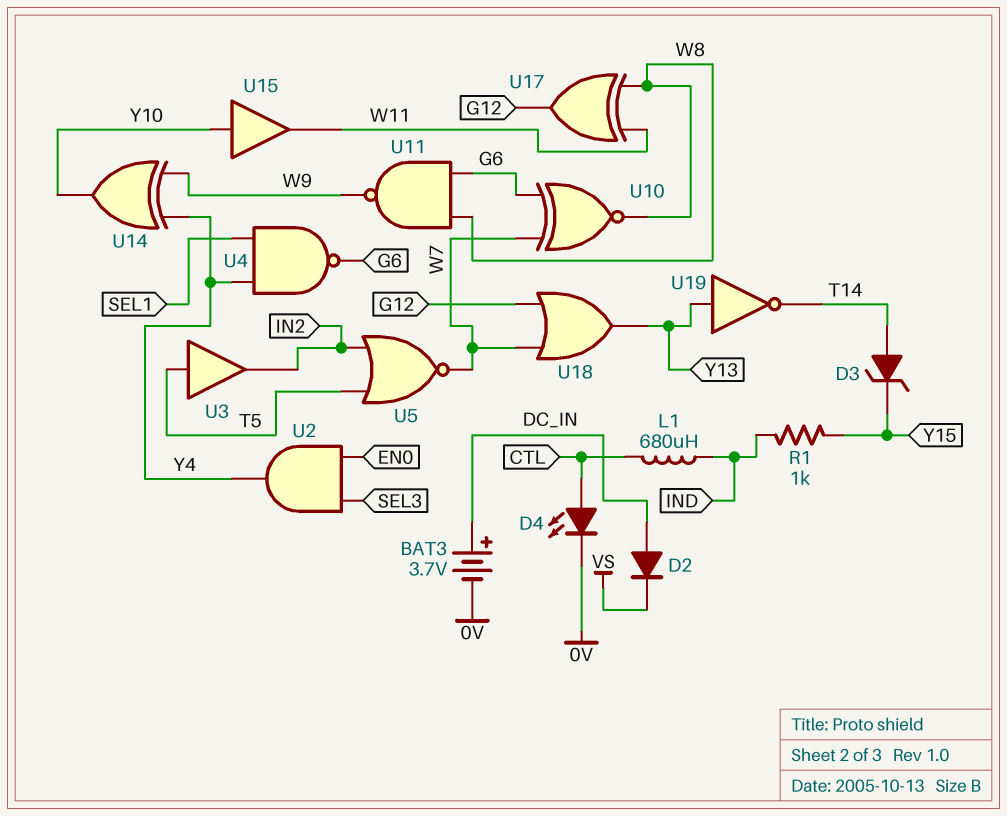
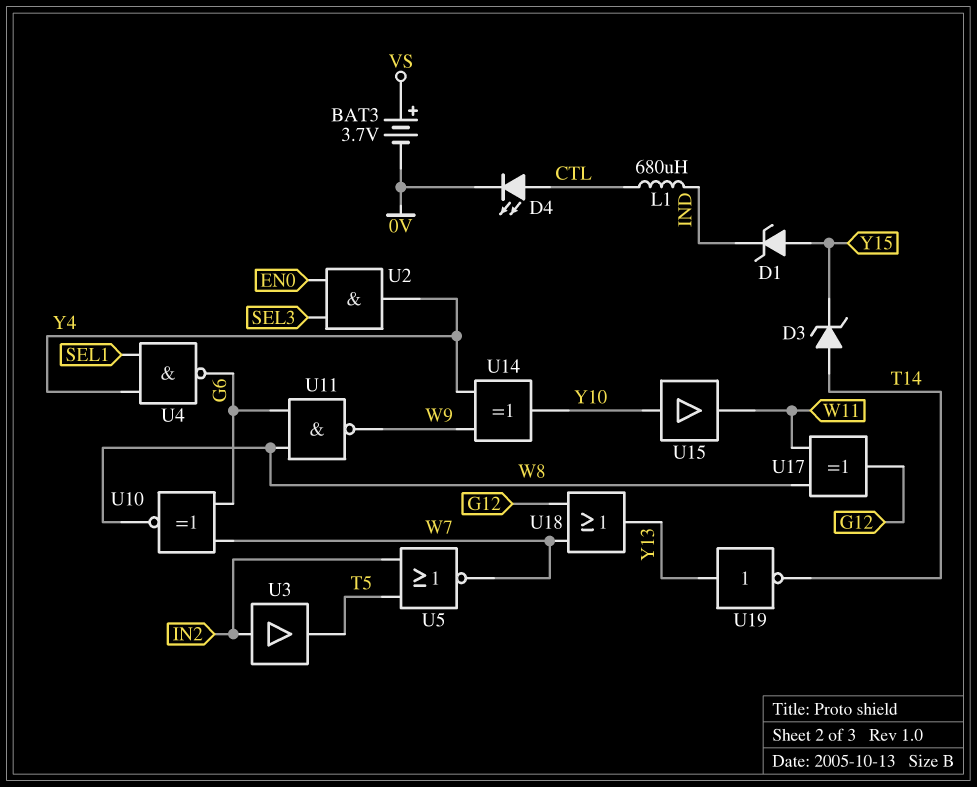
BAT3: 3.7V (plus DC_IN, minus 0V) -> 3.7V (plus VS, minus 0V)
D1: none -> zener (A Y15, K IND)
D2: diode (A DC_IN, K VS) -> none
R1: 1k (IND, Y15) -> none
U3: buffer (in T5, out IN2) -> buffer (in IN2, out T5)

